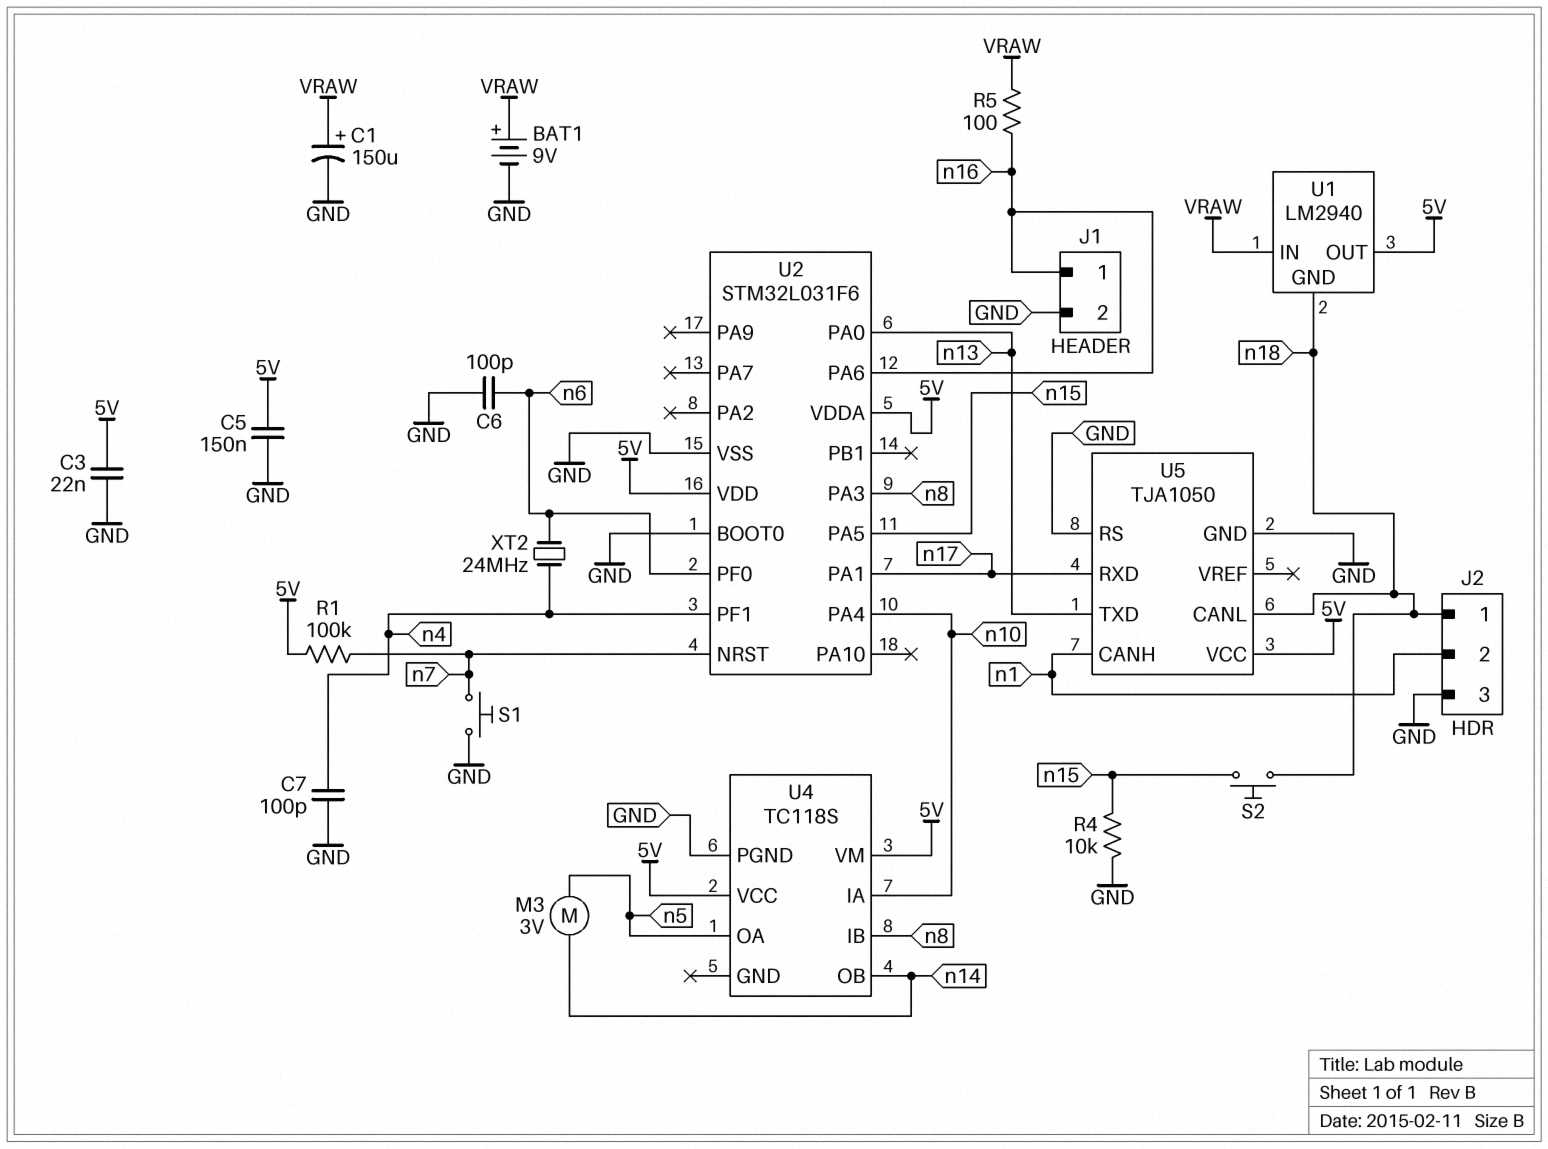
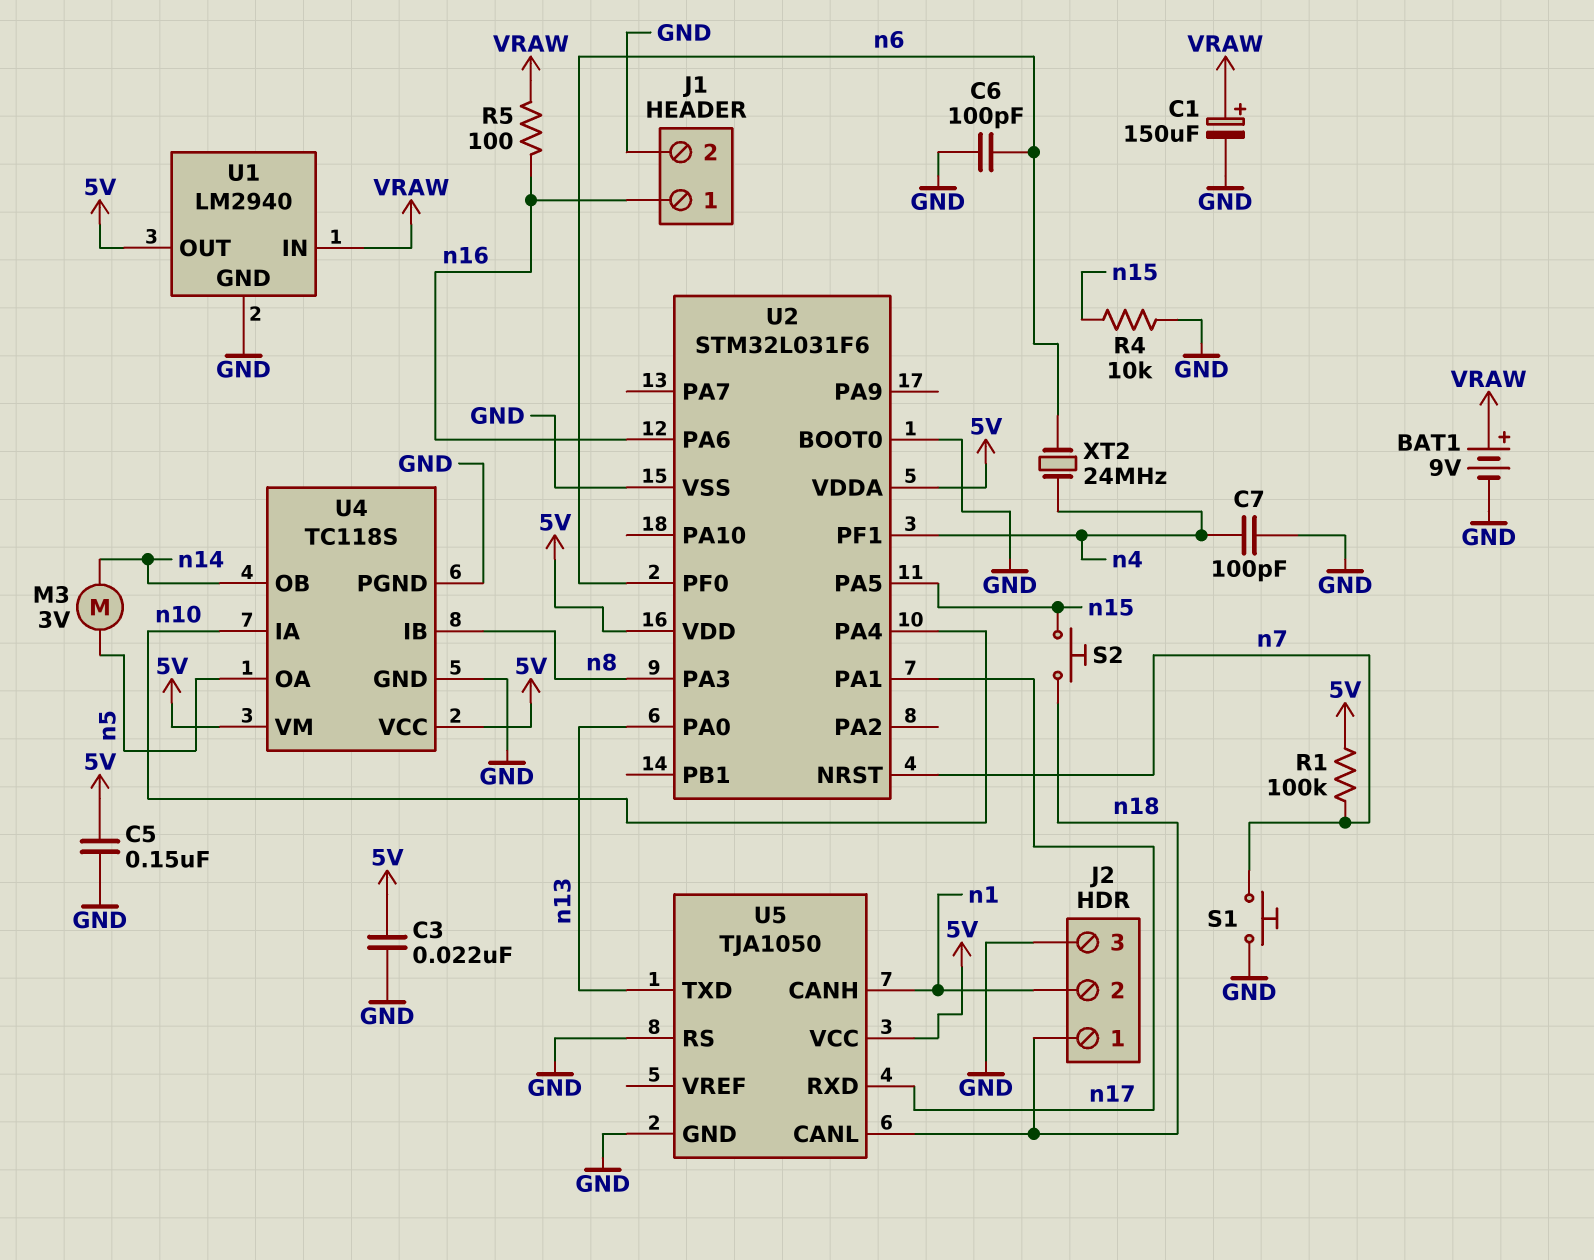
U1 pin GND: n18 -> GND
U4 pin GND: none -> GND

